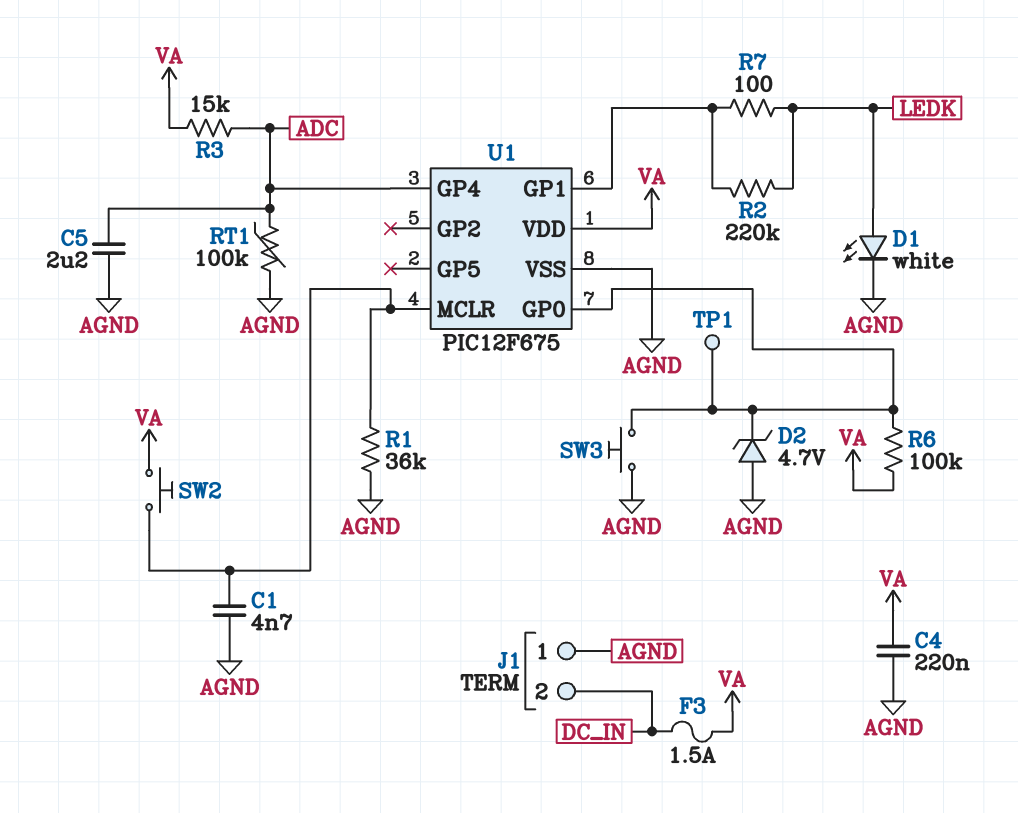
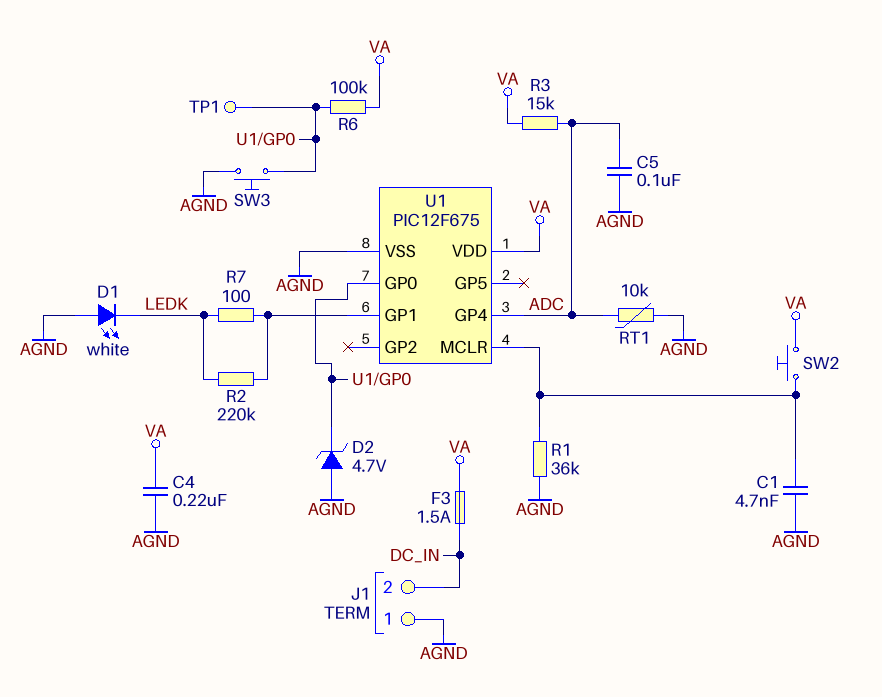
C5: 2.2uF (ADC, AGND) -> 100nF (ADC, AGND)
D1: LED white (A LEDK, K AGND) -> LED white (A AGND, K LEDK)
RT1: 100k (ADC, AGND) -> 10k (ADC, AGND)

